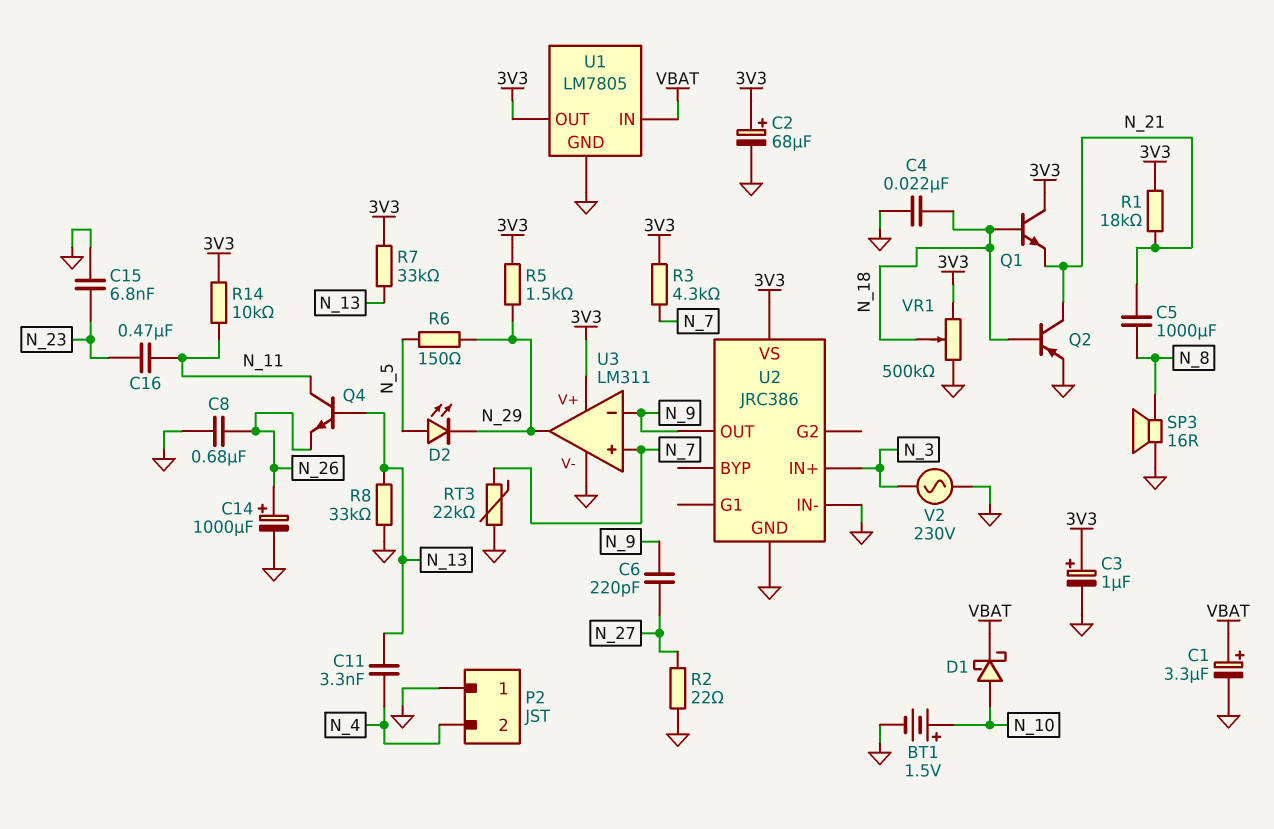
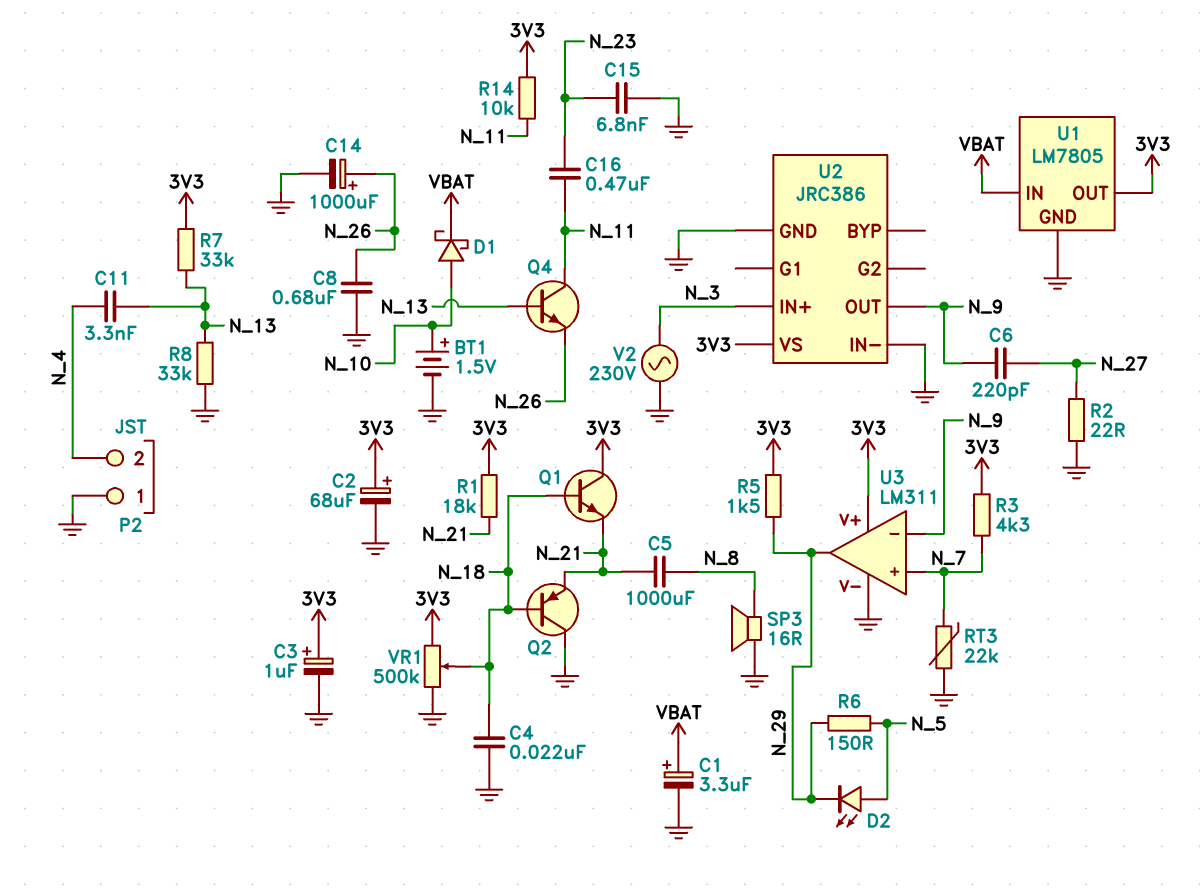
Q2: PNP (B N_18, C N_21, E GND) -> PNP (B N_18, C GND, E N_21)

